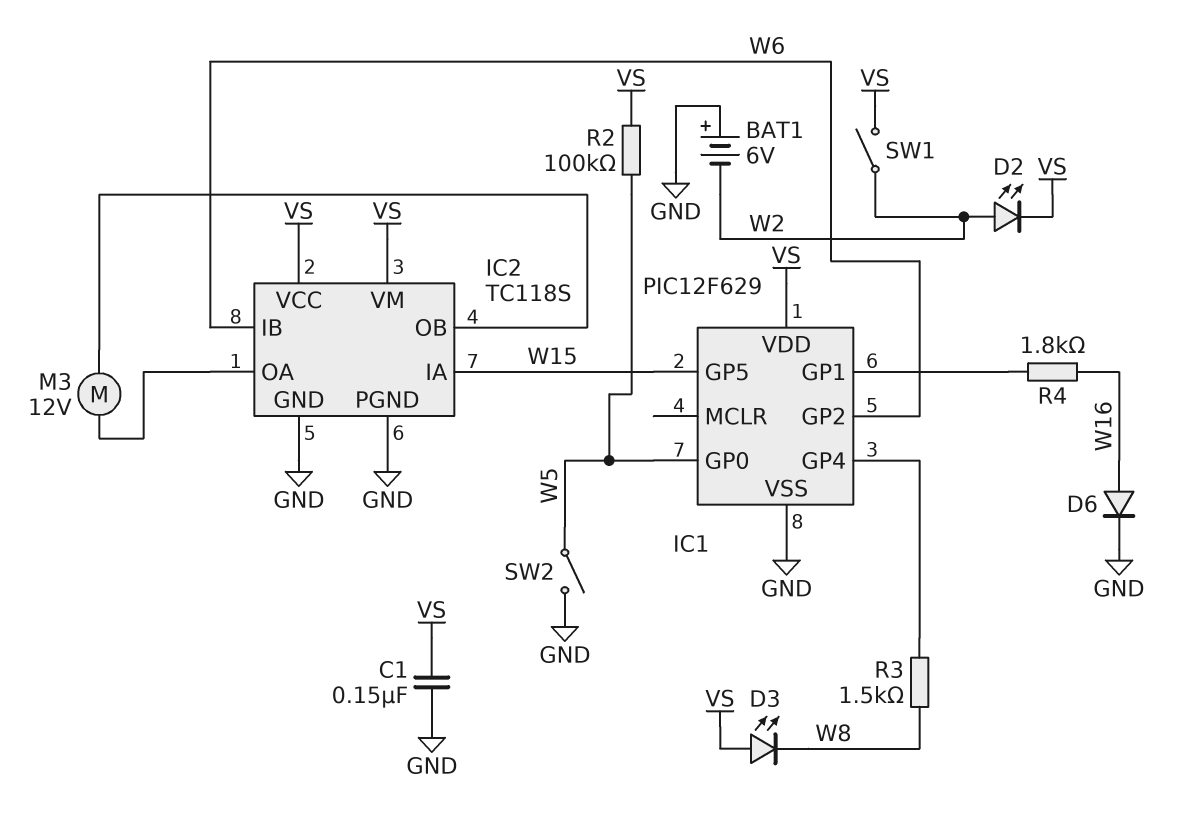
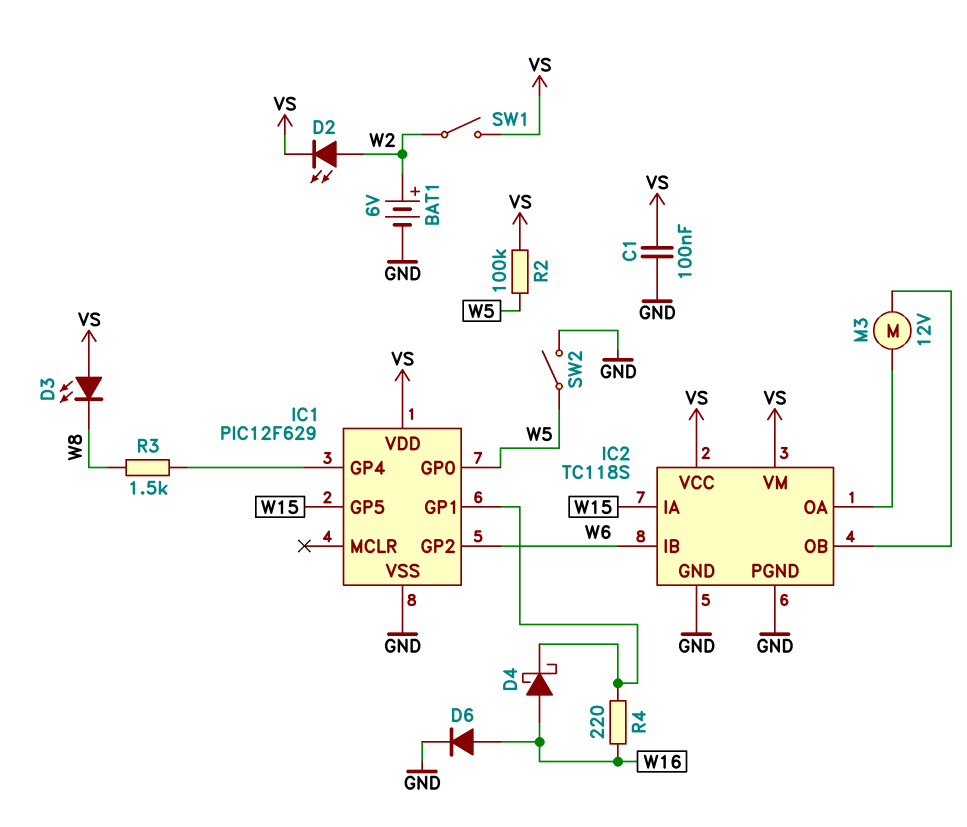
BAT1: 6V (plus GND, minus W2) -> 6V (plus W2, minus GND)
C1: 150nF (GND, VS) -> 100nF (GND, VS)
D4: none -> schottky (A W16, K IC1/GP1)
R4: 1.8k (IC1/GP1, W16) -> 220 (IC1/GP1, W16)

